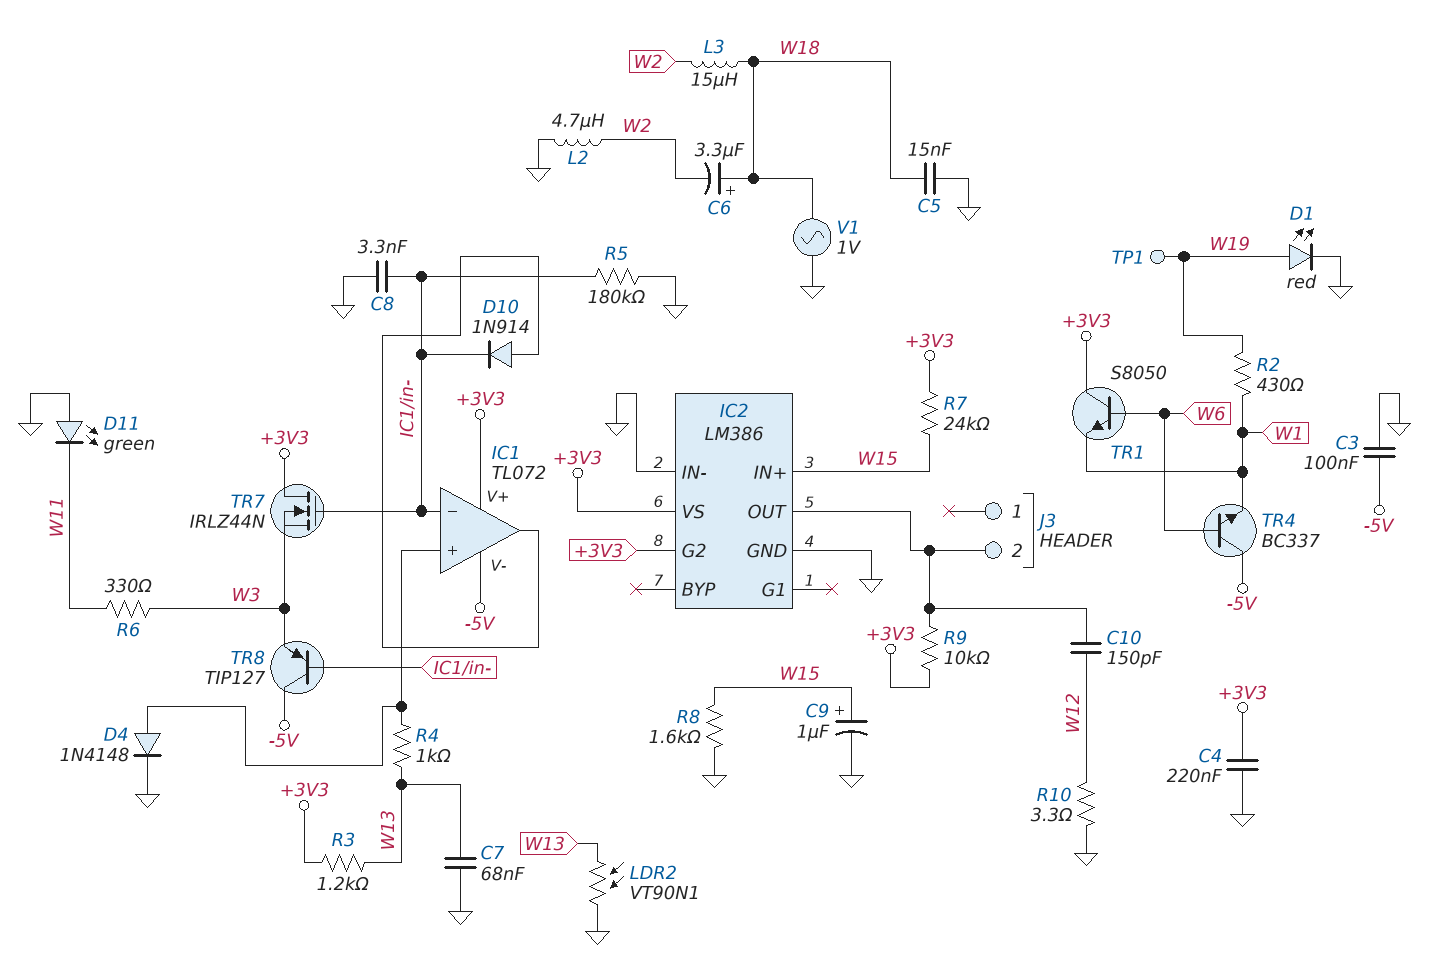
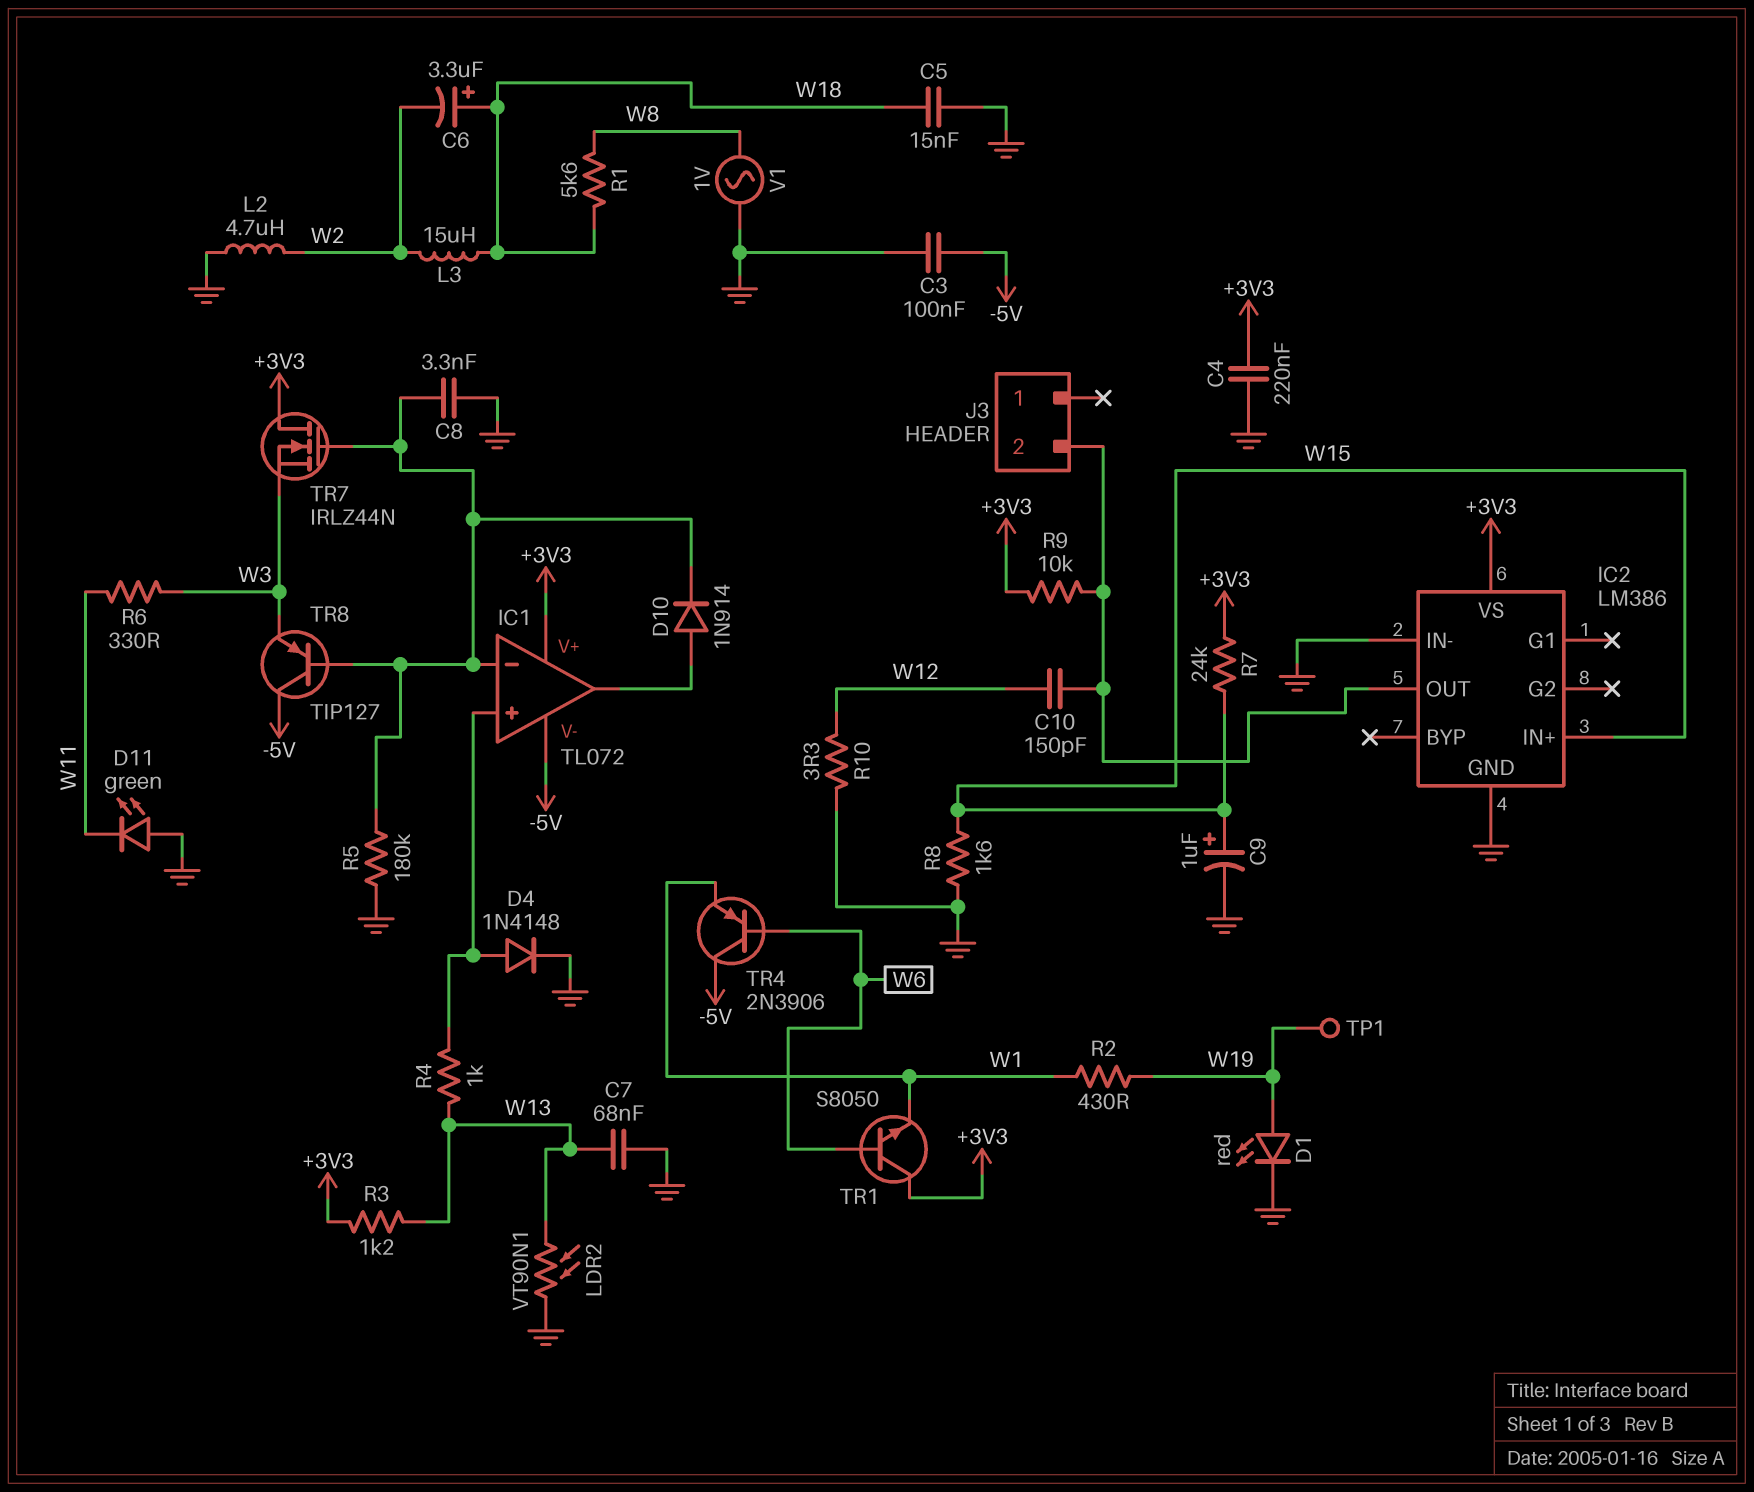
IC2 pin G2: +3V3 -> none
R1: none -> 5.6k (W8, W18)
TR4: NPN BC337 (B W6, C -5V, E W1) -> PNP 2N3906 (B W6, C -5V, E W1)
V1: AC 1V (GND, W18) -> AC 1V (GND, W8)

